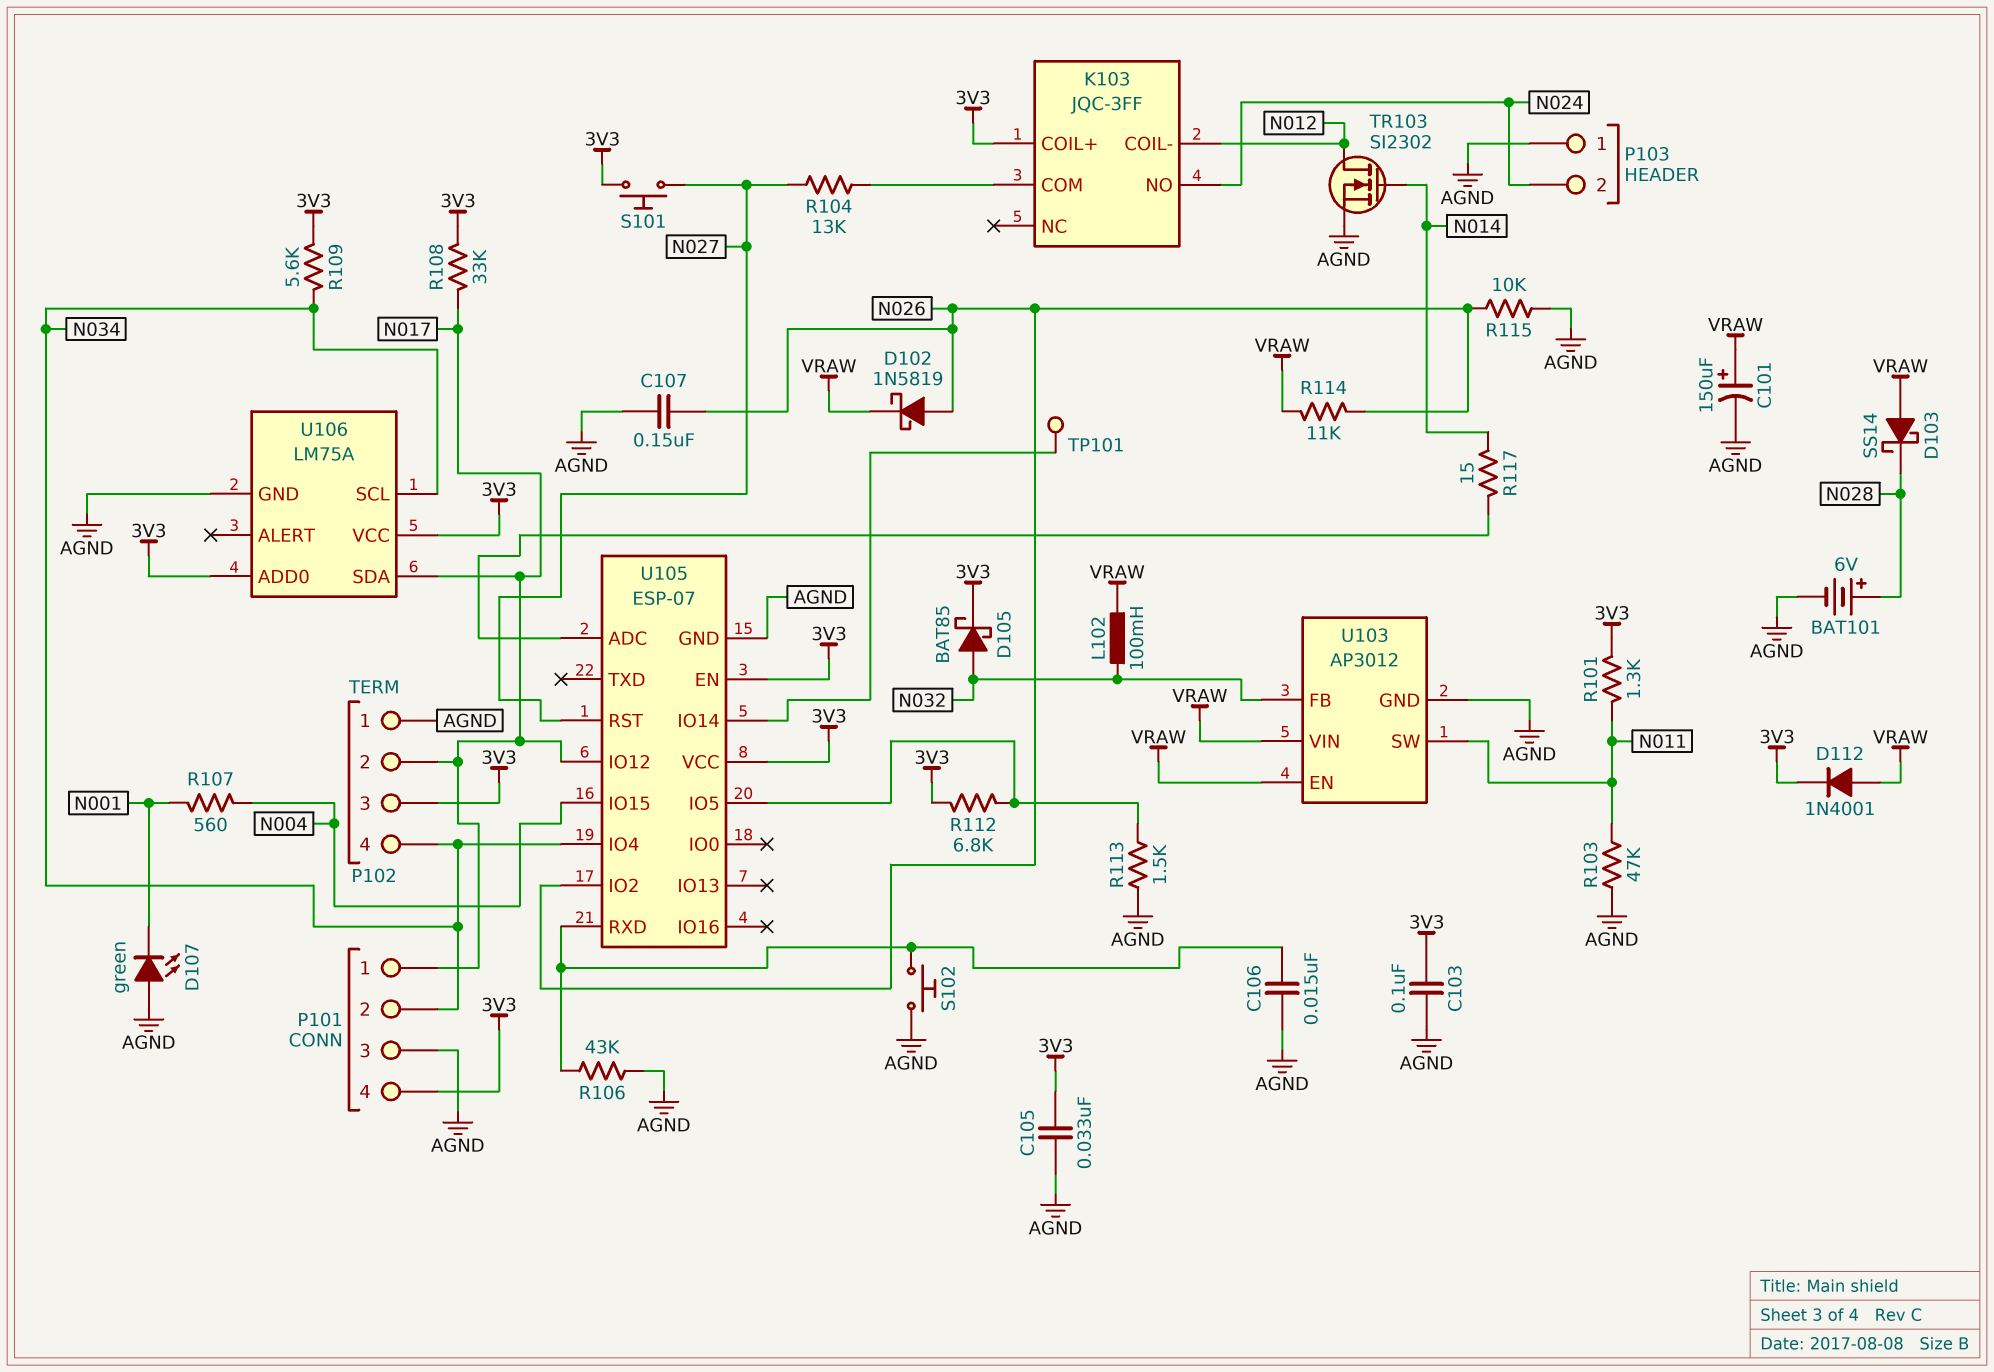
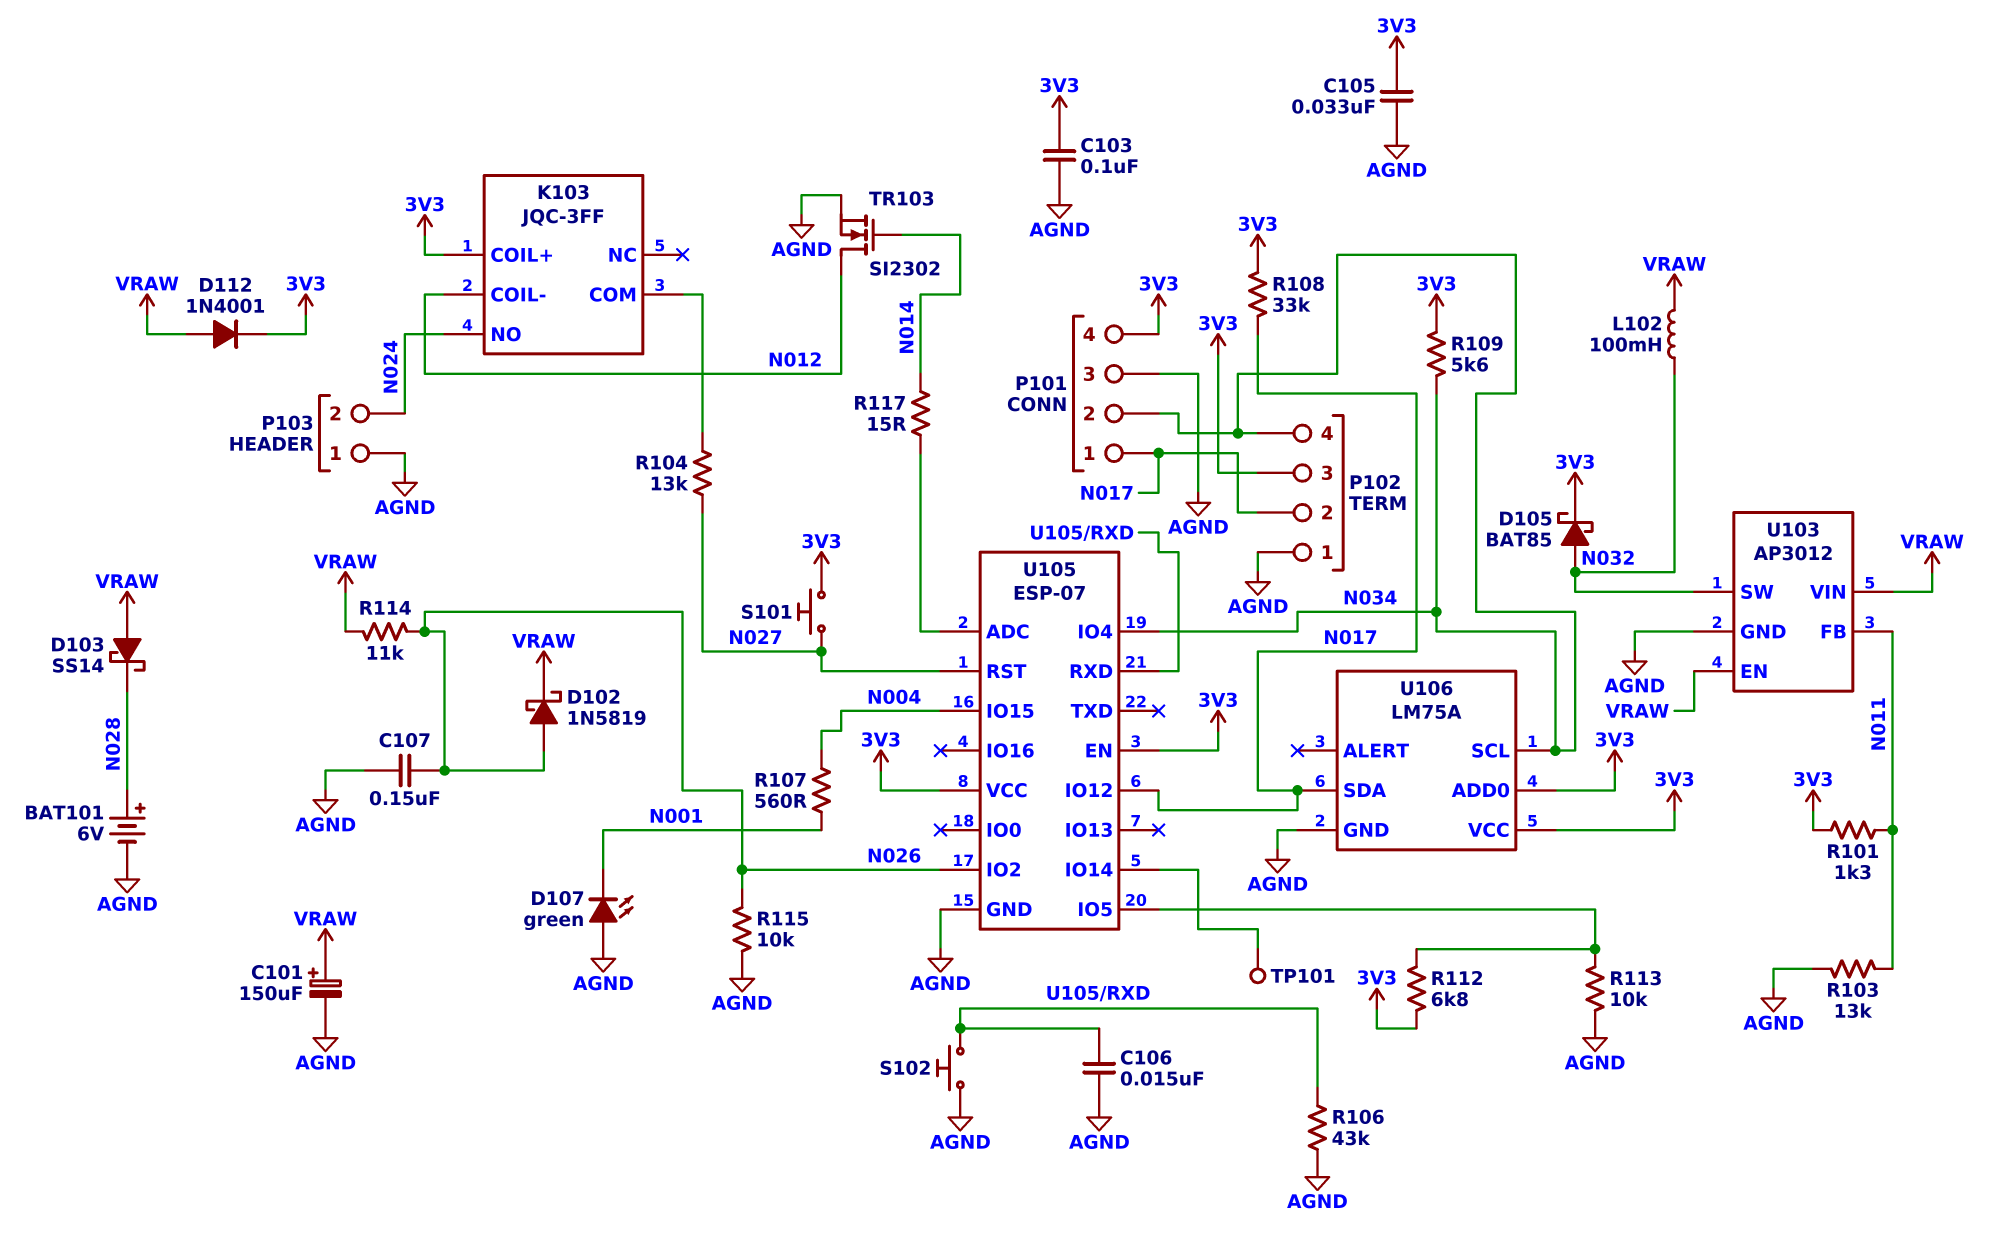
R103: 47k (AGND, N011) -> 13k (AGND, N011)
R113: 1.5k (AGND, U105/IO5) -> 10k (AGND, U105/IO5)
U103 pin FB: N032 -> N011
U103 pin SW: N011 -> N032

